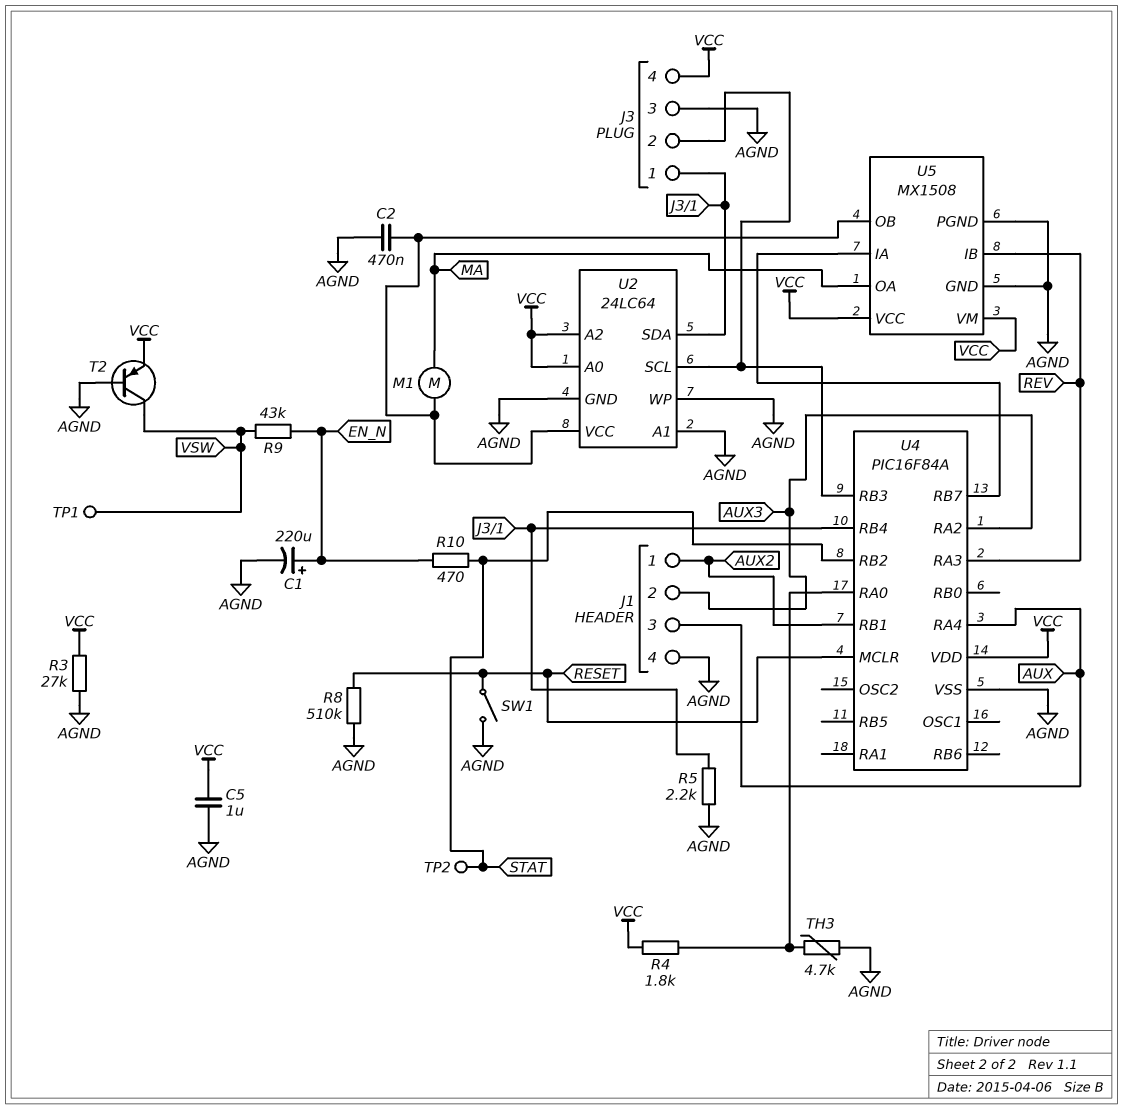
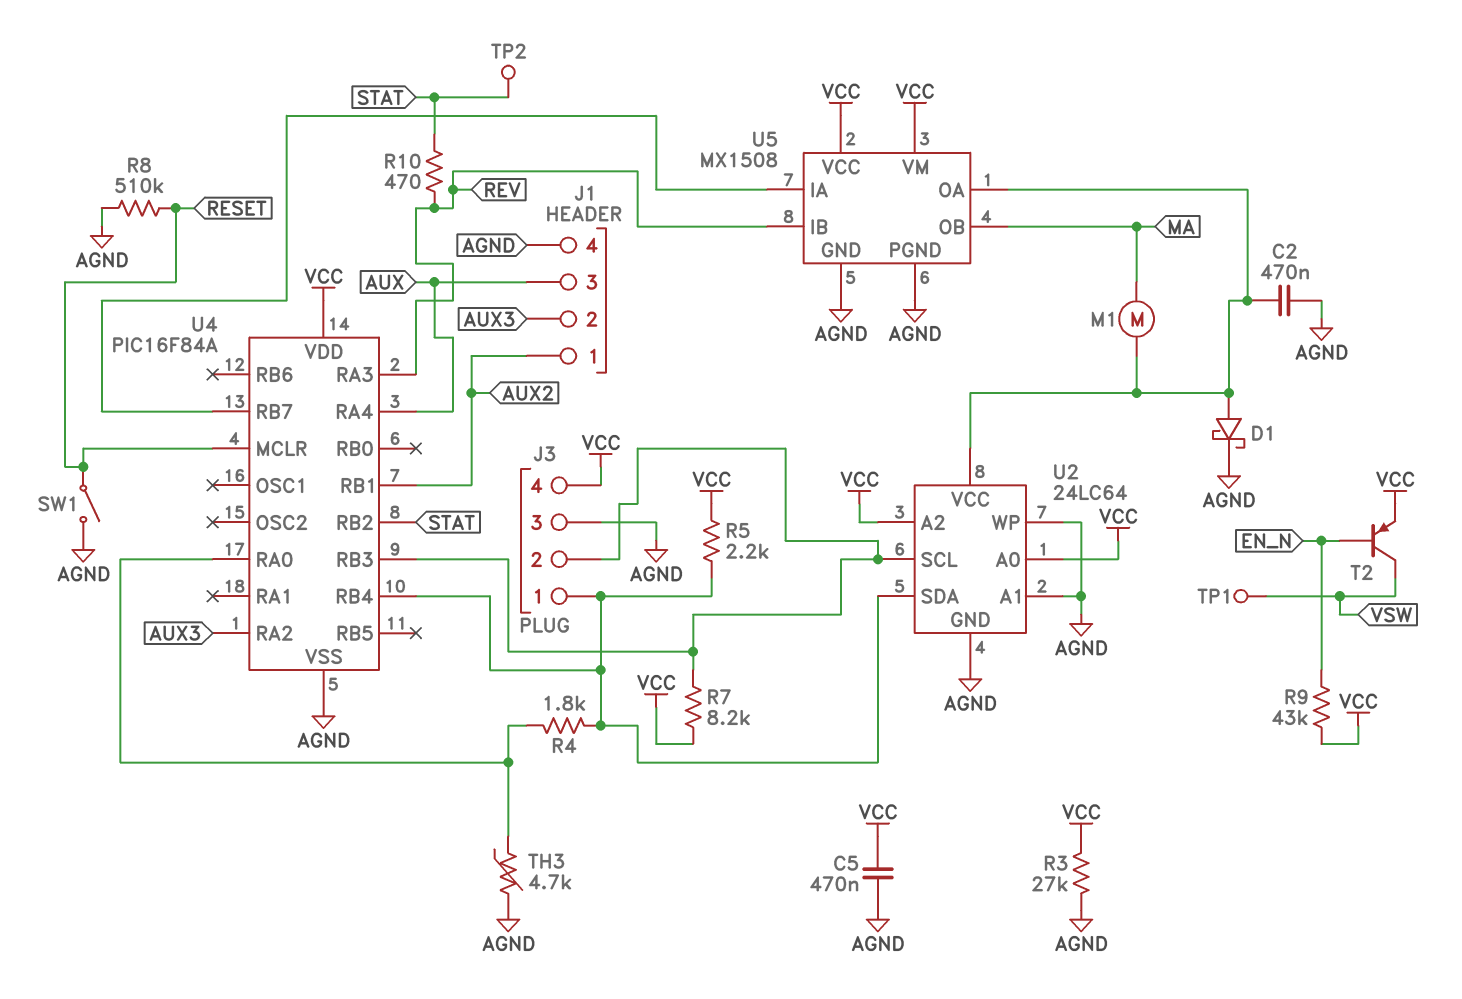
C1: 220uF (plus EN_N, minus AGND) -> none
C5: 1uF (AGND, VCC) -> 470nF (AGND, VCC)
D1: none -> schottky (A U2/VCC, K AGND)
R4: 1.8k (U4/RA0, VCC) -> 1.8k (J3/1, U4/RA0)
R5: 2.2k (AGND, J3/1) -> 2.2k (J3/1, VCC)
R7: none -> 8.2k (J3/2, VCC)
R9: 43k (EN_N, VSW) -> 43k (EN_N, VCC)
R10: 470 (EN_N, STAT) -> 470 (REV, STAT)
T2: PNP (B AGND, C VSW, E VCC) -> PNP (B EN_N, C VSW, E VCC)
U5 pin OA: MA -> U2/VCC
U5 pin OB: U2/VCC -> MA

